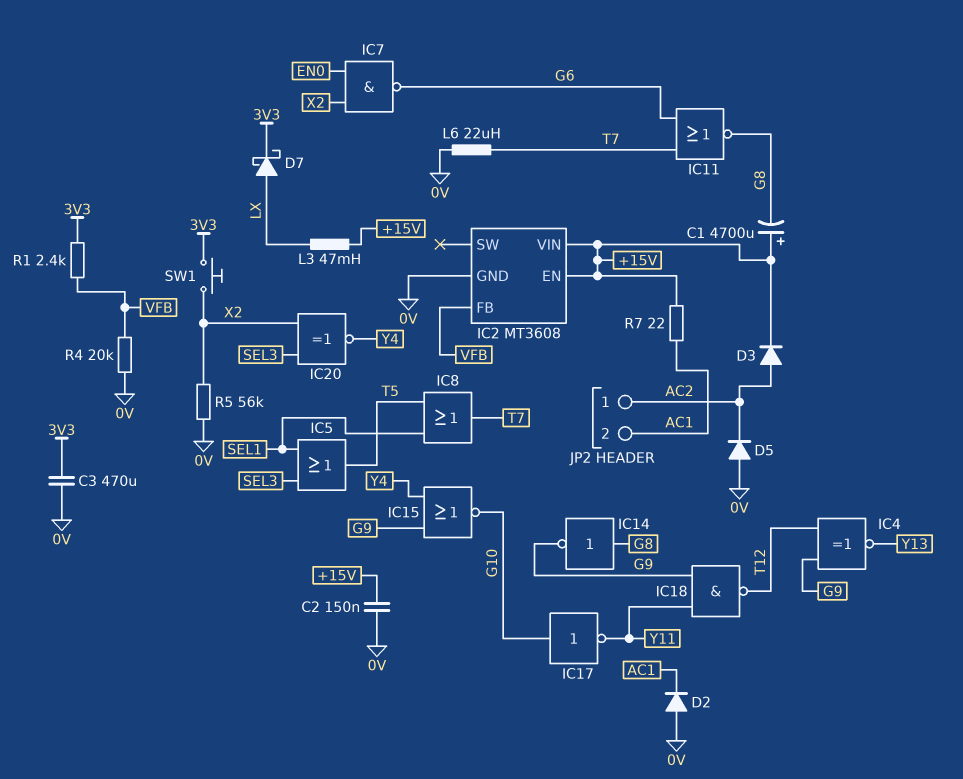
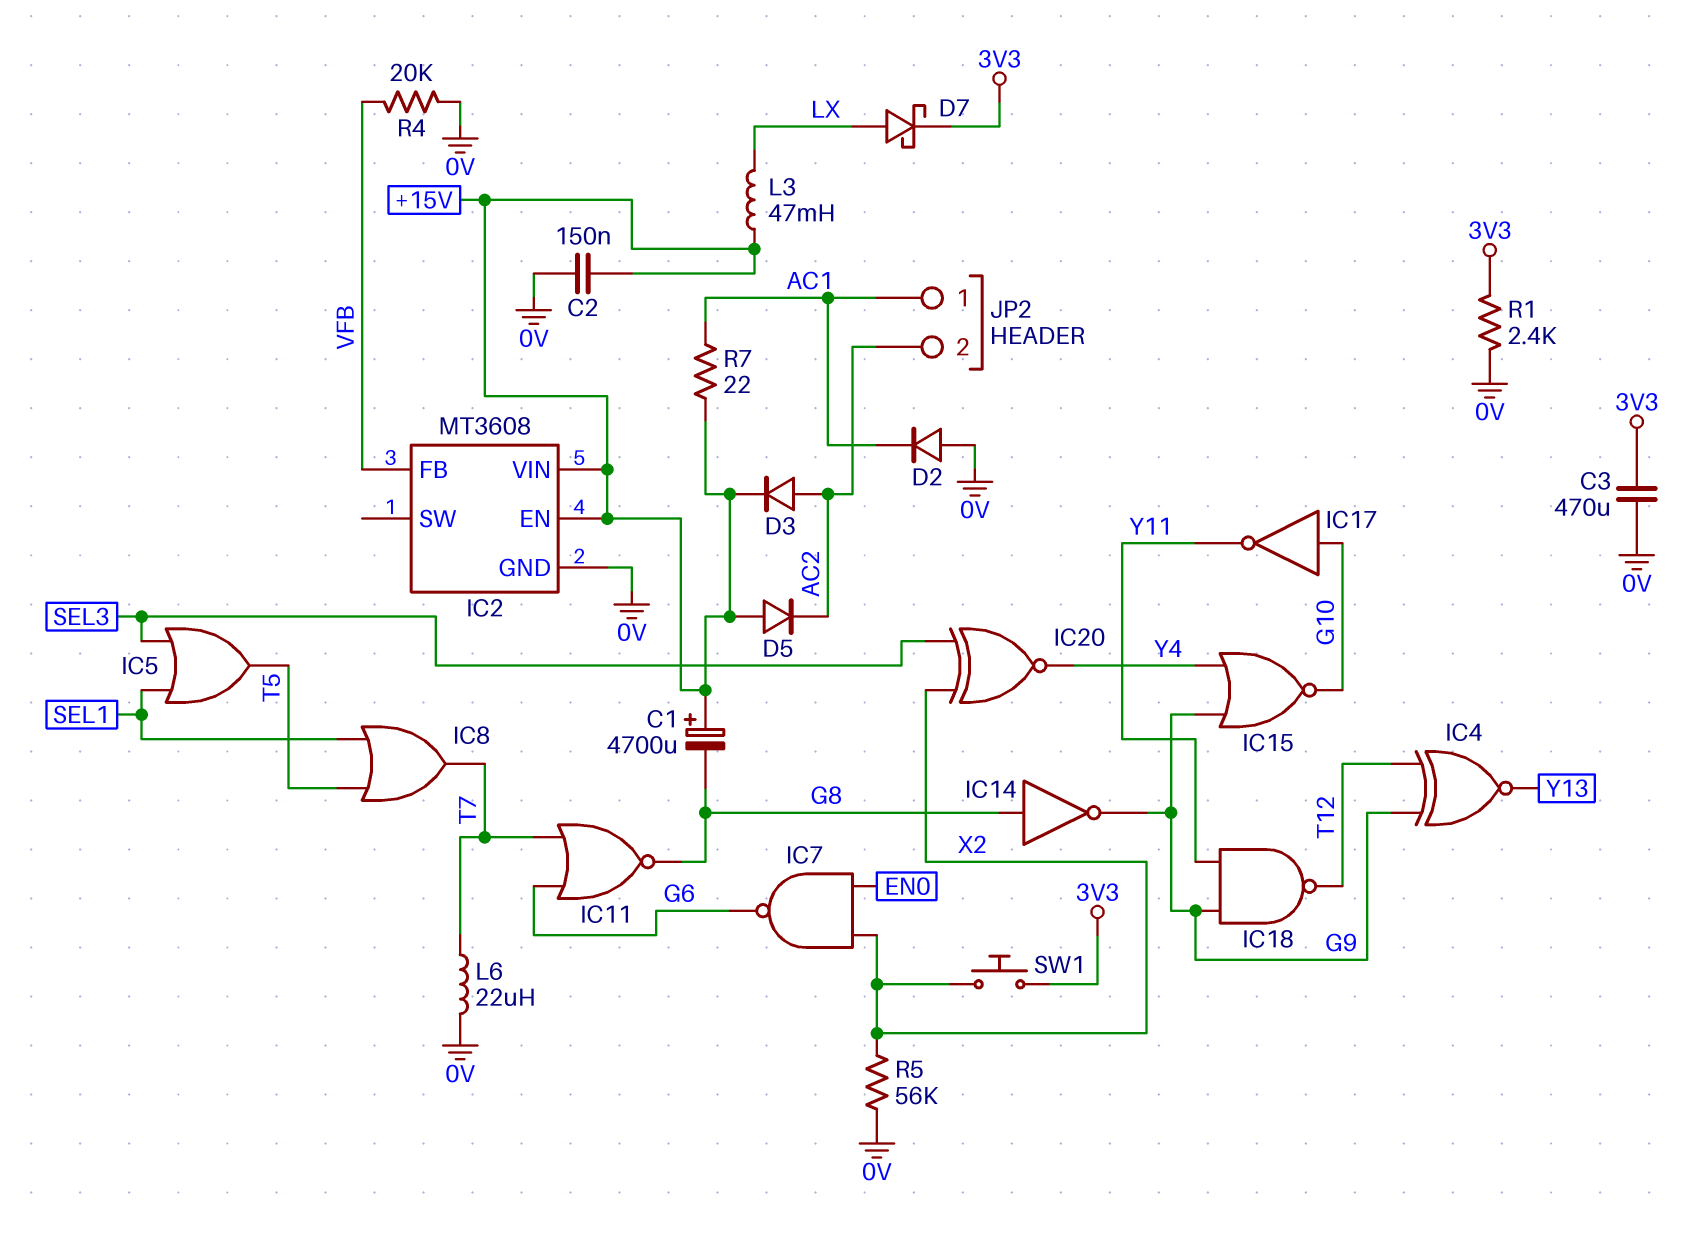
D5: diode (A 0V, K AC2) -> diode (A +15V, K AC2)
JP2 pin 1: AC2 -> AC1
JP2 pin 2: AC1 -> AC2
R1: 2.4k (3V3, VFB) -> 2.4k (0V, 3V3)

